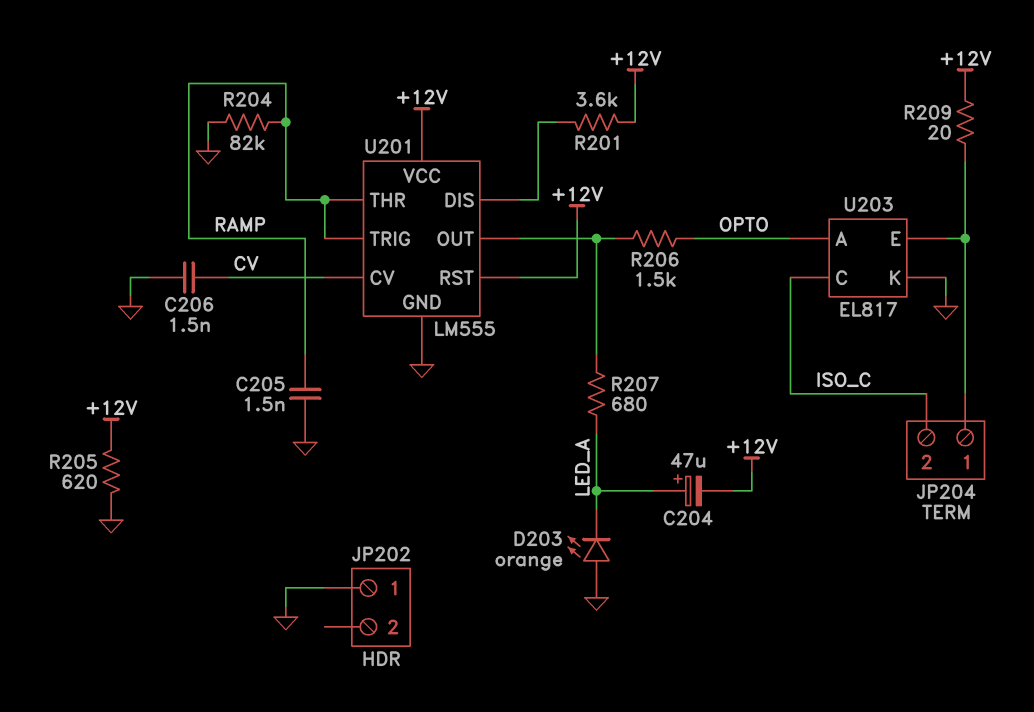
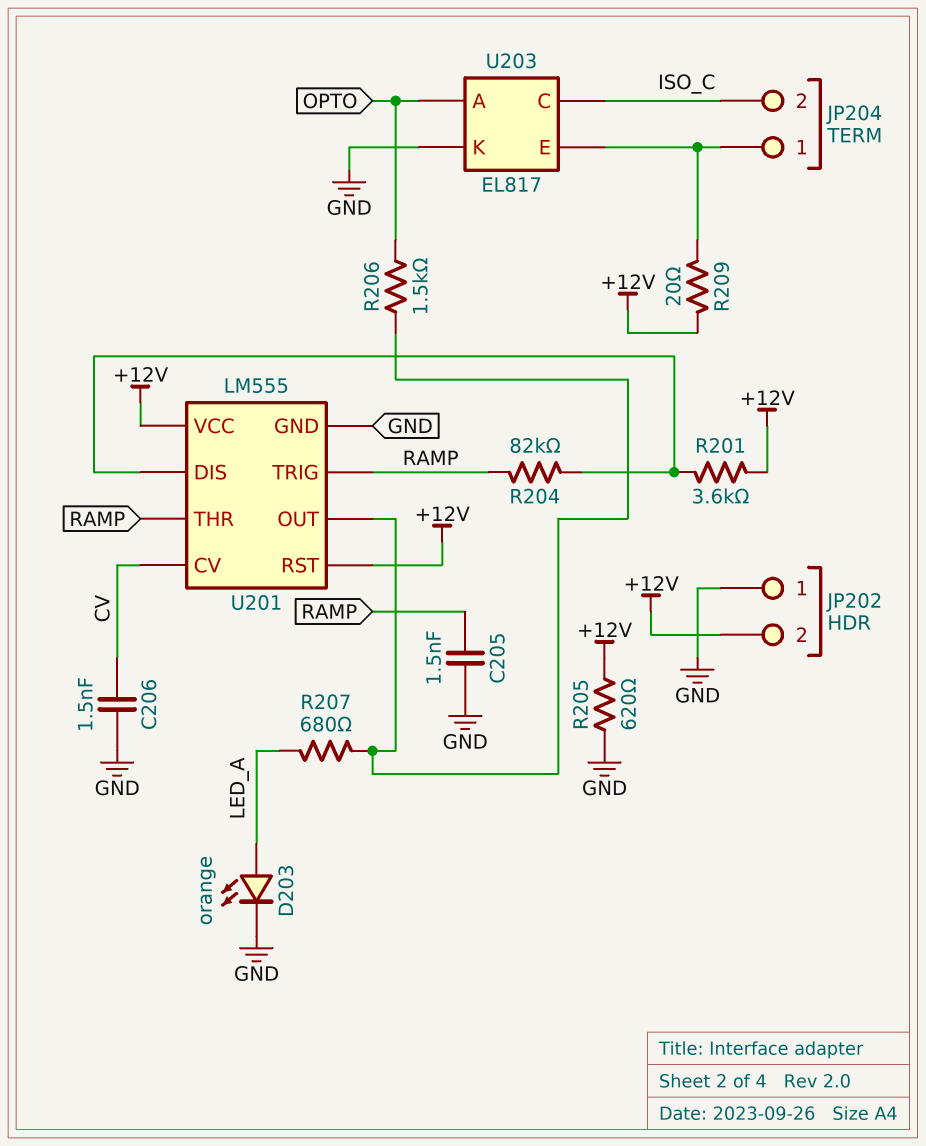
C204: 47uF (plus LED_A, minus +12V) -> none
D203: LED orange (A GND, K LED_A) -> LED orange (A LED_A, K GND)
JP202 pin 2: none -> +12V
R204: 82k (GND, RAMP) -> 82k (RAMP, U201/DIS)

